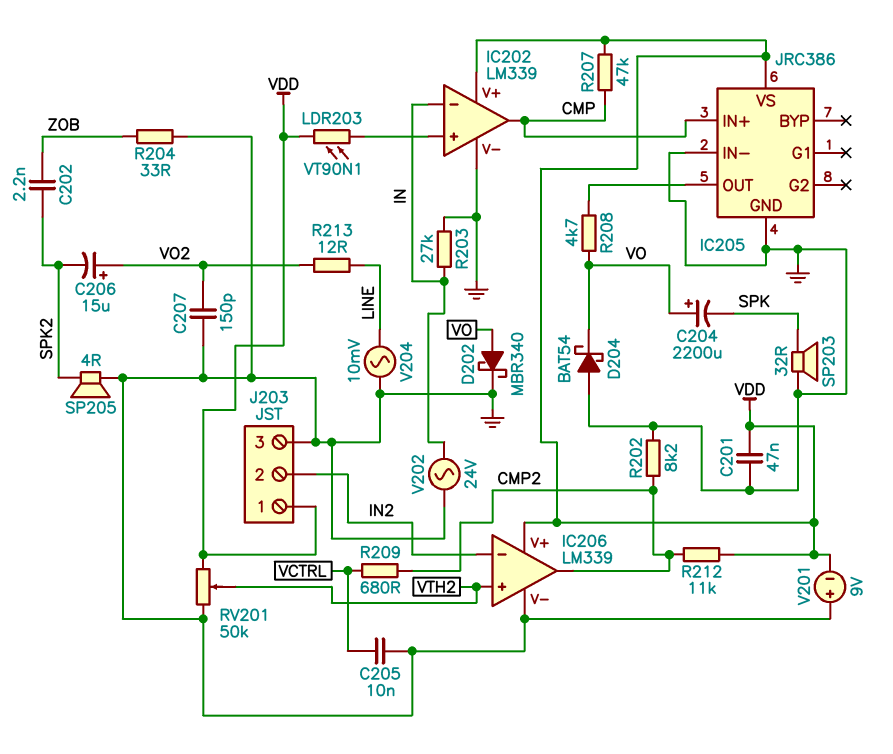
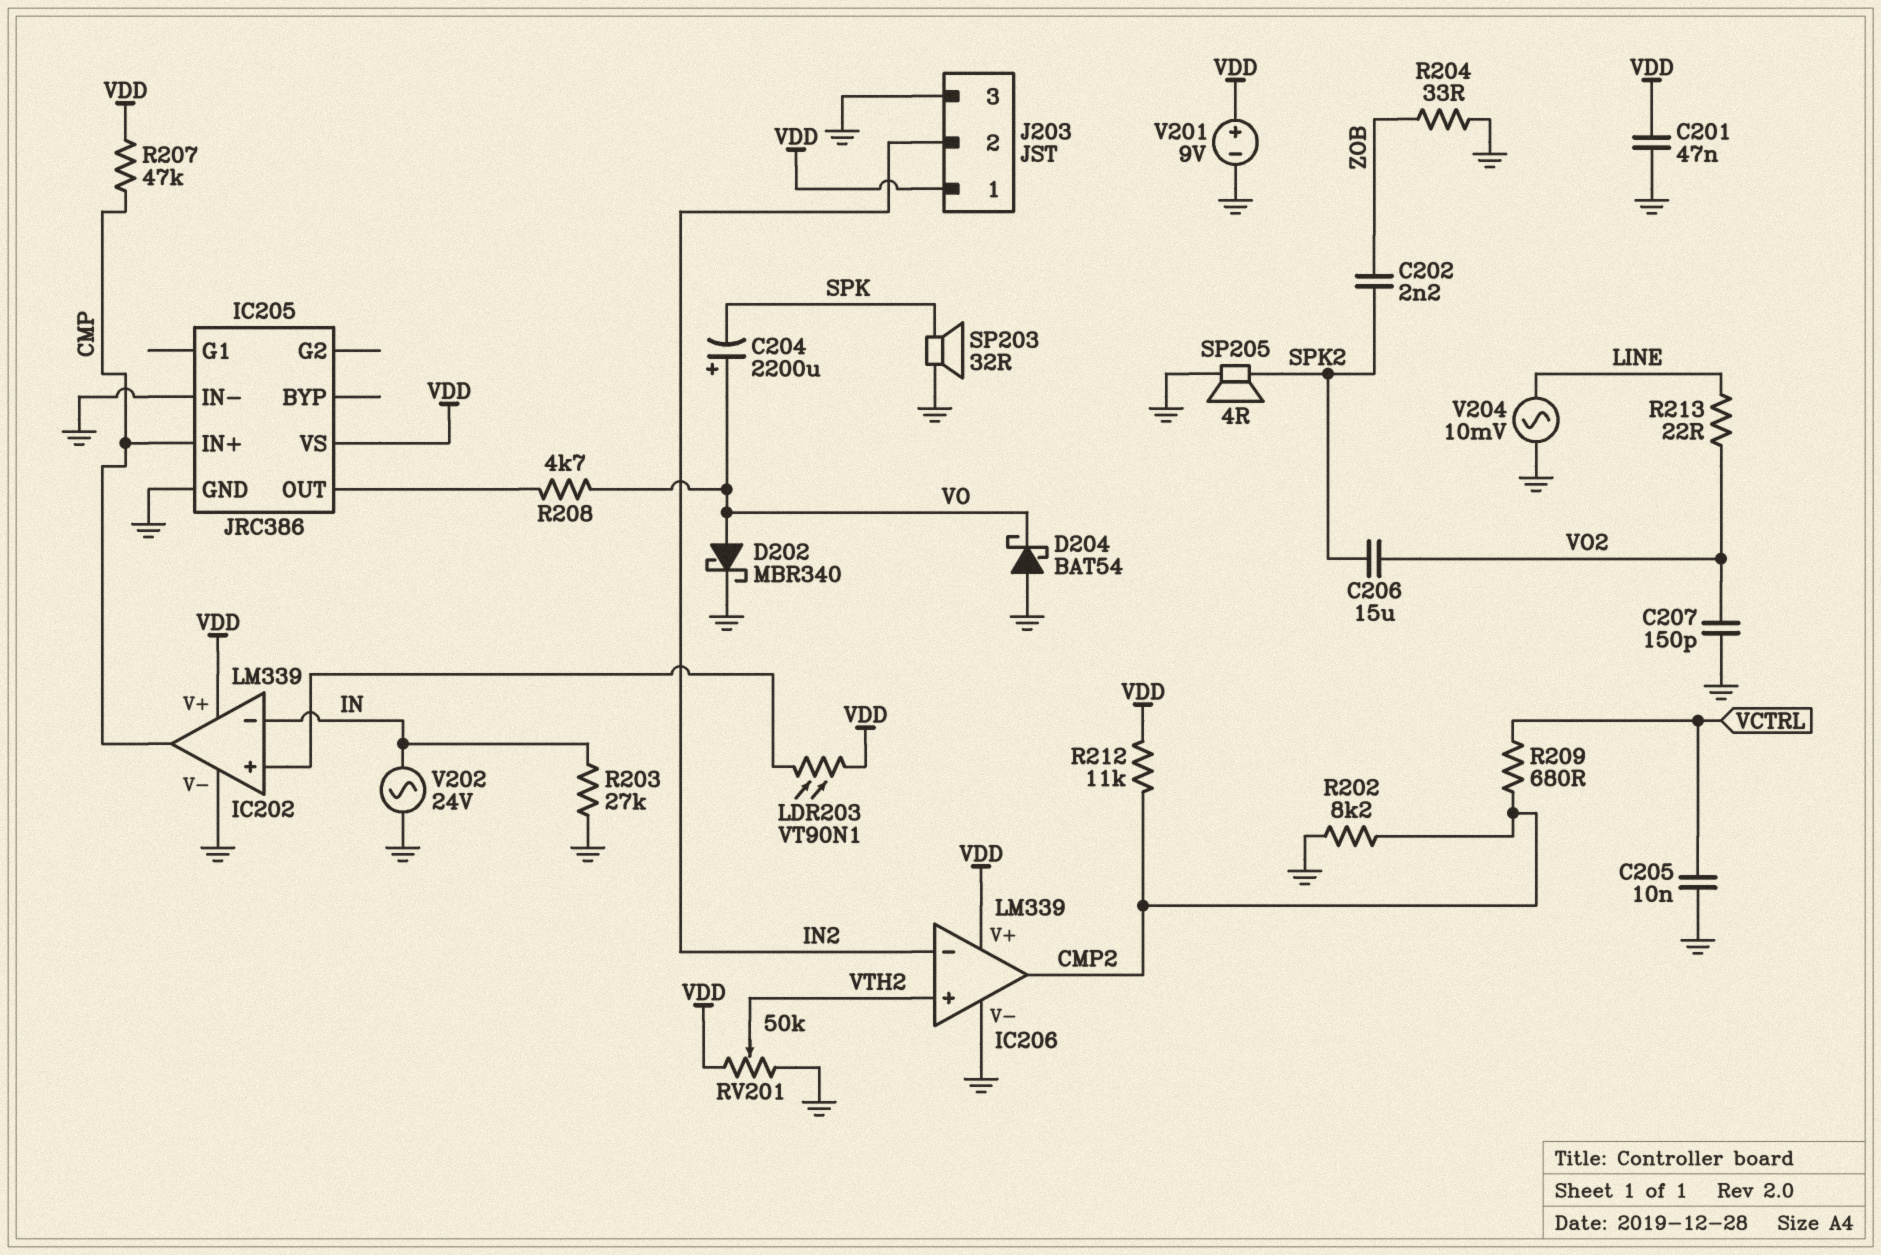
C206: 15uF (plus VO2, minus SPK2) -> 15uF (SPK2, VO2)
R213: 12 (LINE, VO2) -> 22 (LINE, VO2)
V201: 9V (plus GND, minus VDD) -> 9V (plus VDD, minus GND)

